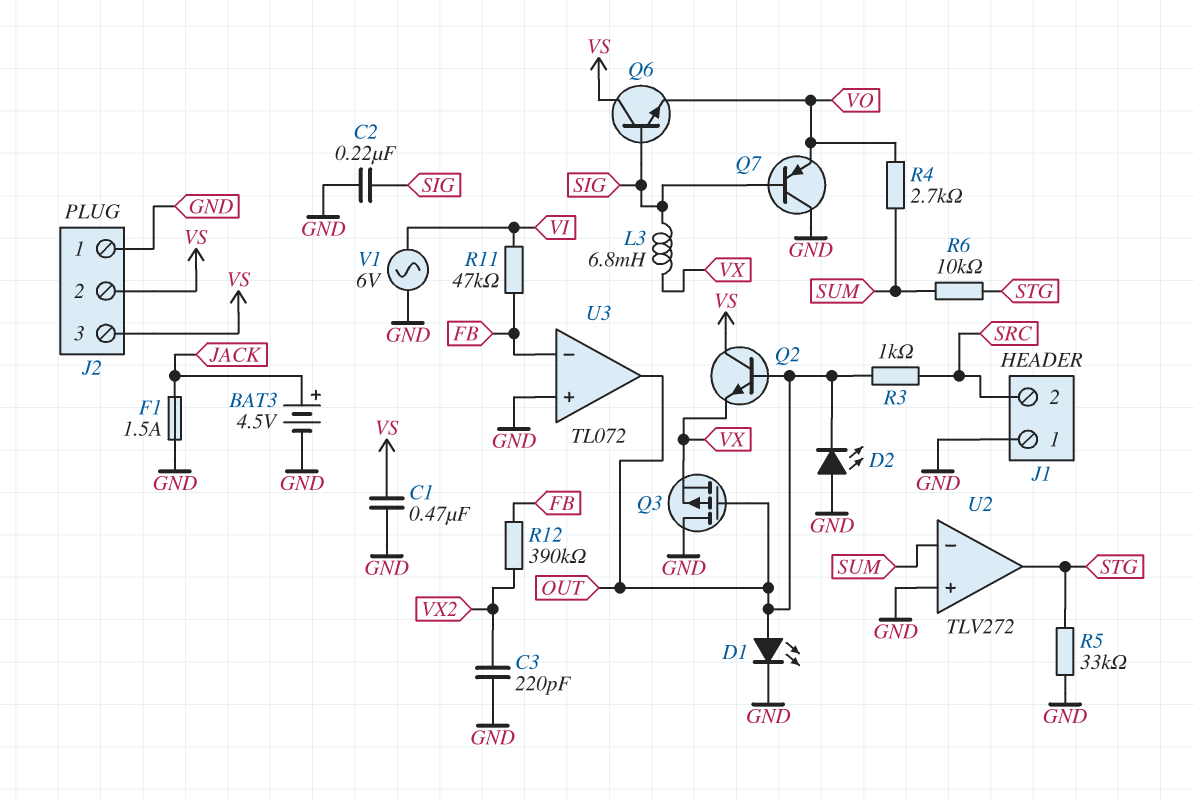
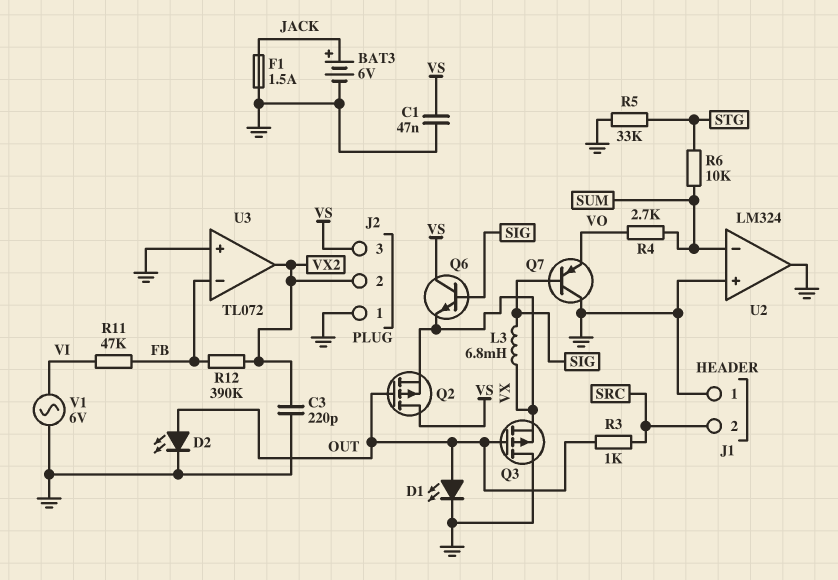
BAT3: 4.5V (plus JACK, minus GND) -> 6V (plus JACK, minus GND)
C1: 470nF (GND, VS) -> 47nF (GND, VS)
C2: 220nF (GND, SIG) -> none
D2: LED (A GND, K OUT) -> LED (A OUT, K GND)
J2 pin 2: VS -> VX2
Q2: NPN (B OUT, C VS, E VX) -> PMOS (G OUT, D VS, S VX)
Q6: NPN (B SIG, C VS, E VO) -> NPN (B SIG, C VS, E VX)
U2: TLV272 -> LM324
U2 pin out: STG -> GND
U3 pin out: OUT -> VX2

